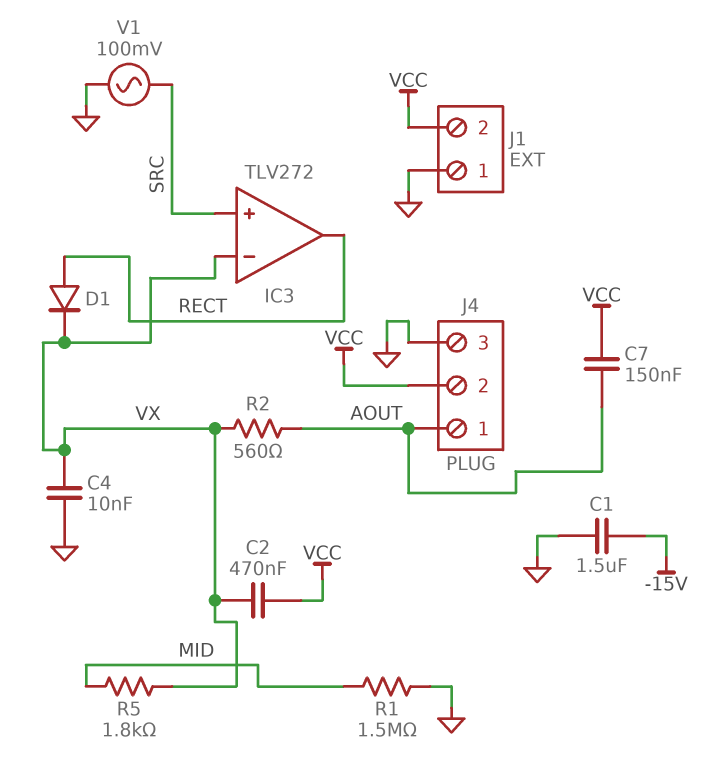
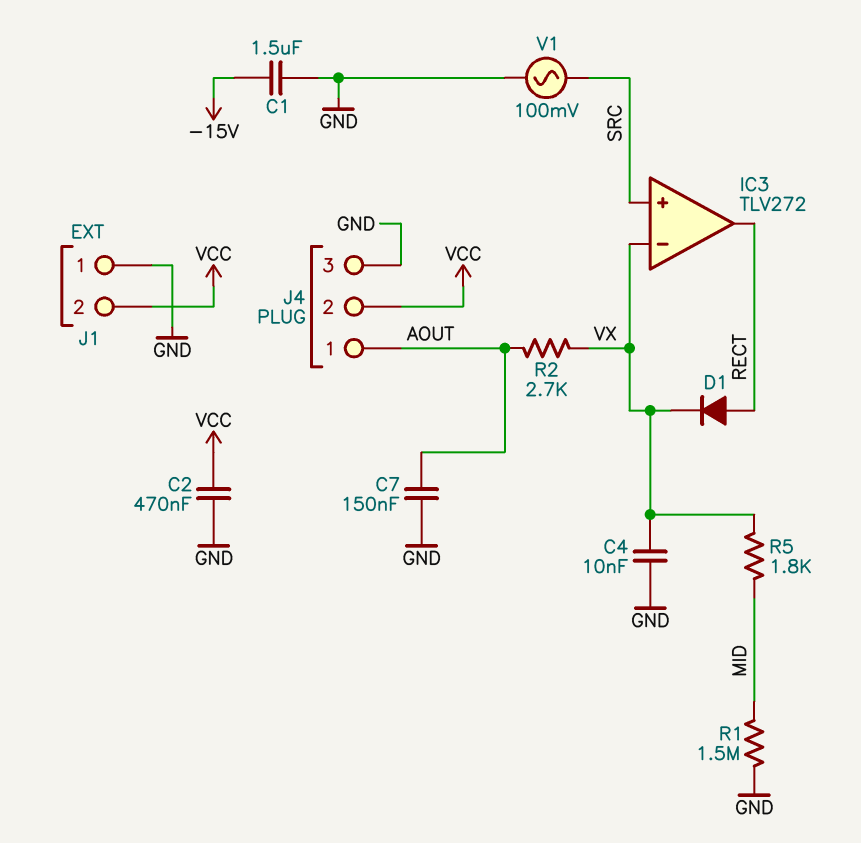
C2: 470nF (VCC, VX) -> 470nF (GND, VCC)
C7: 150nF (AOUT, VCC) -> 150nF (AOUT, GND)
R2: 560 (AOUT, VX) -> 2.7k (AOUT, VX)

